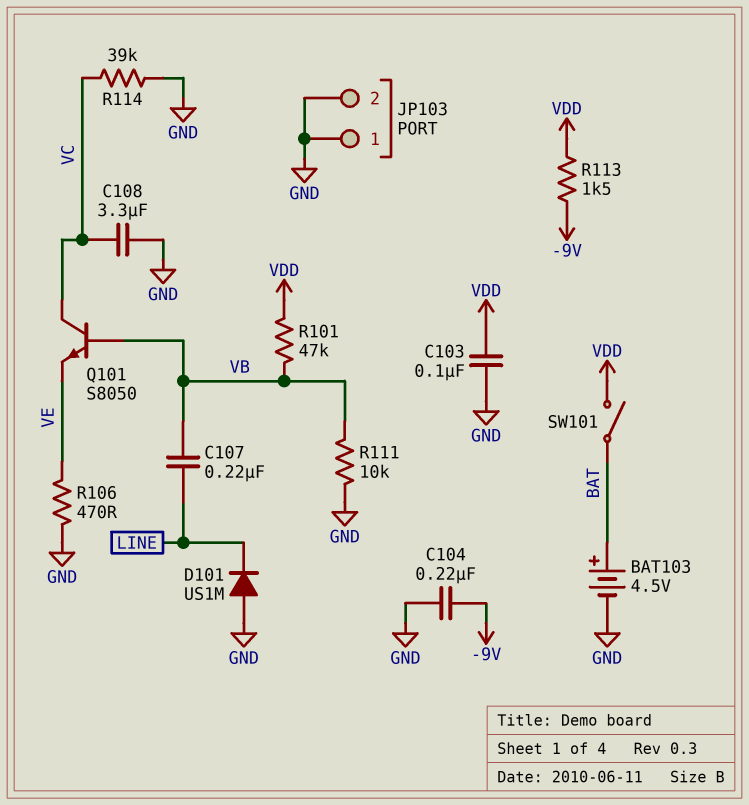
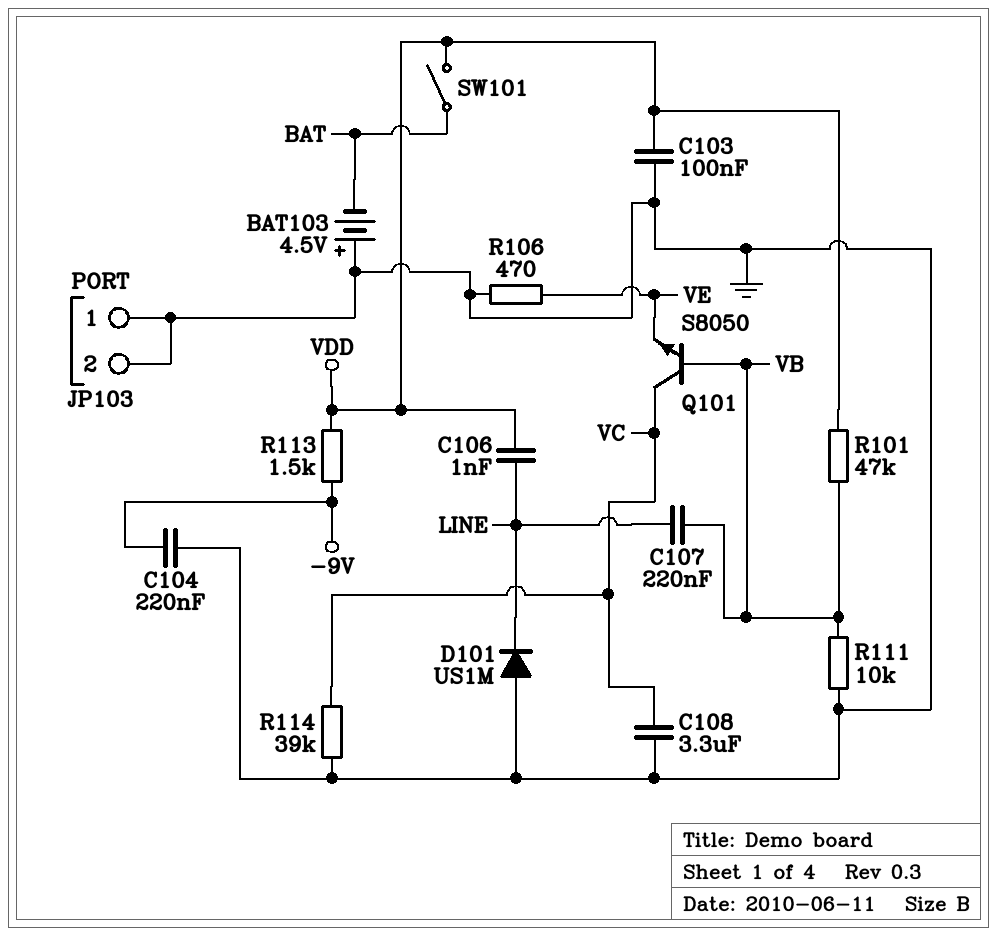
BAT103: 4.5V (plus BAT, minus GND) -> 4.5V (plus GND, minus BAT)
C106: none -> 1nF (LINE, VDD)

